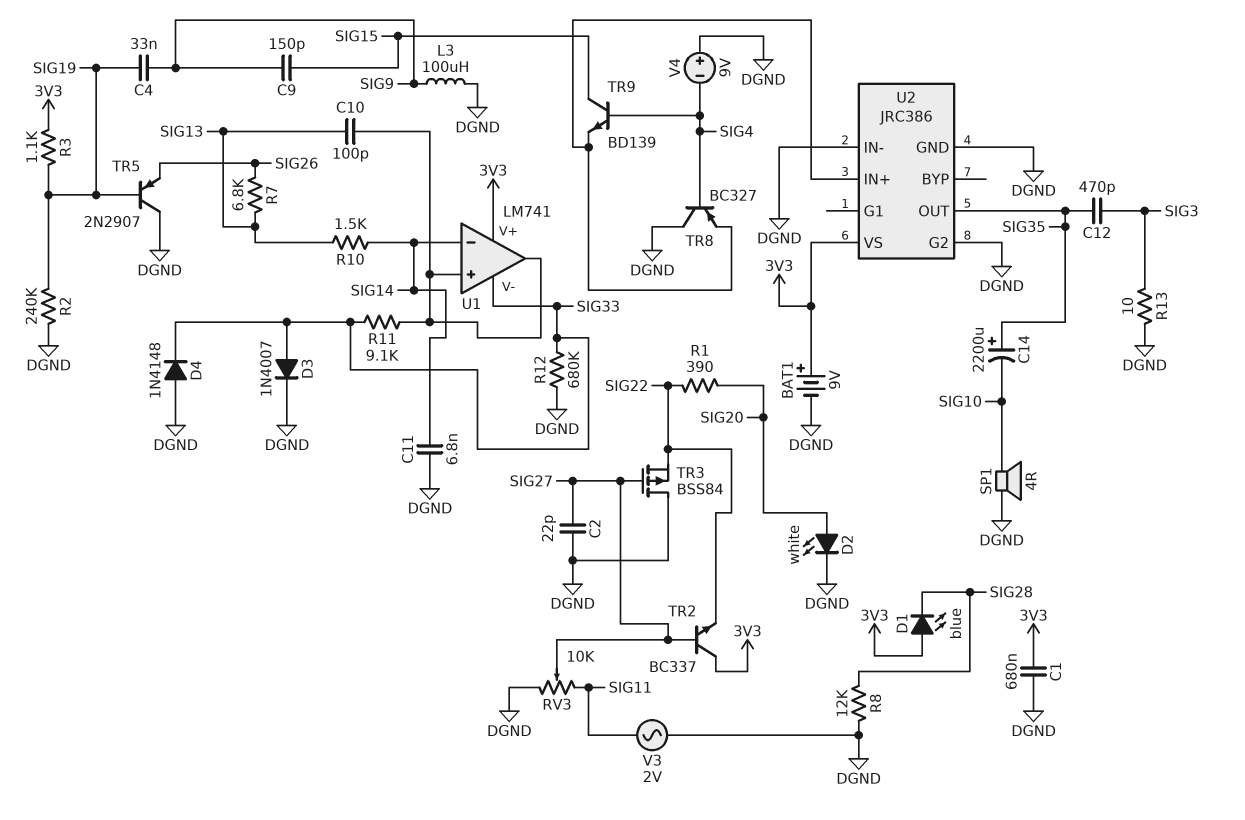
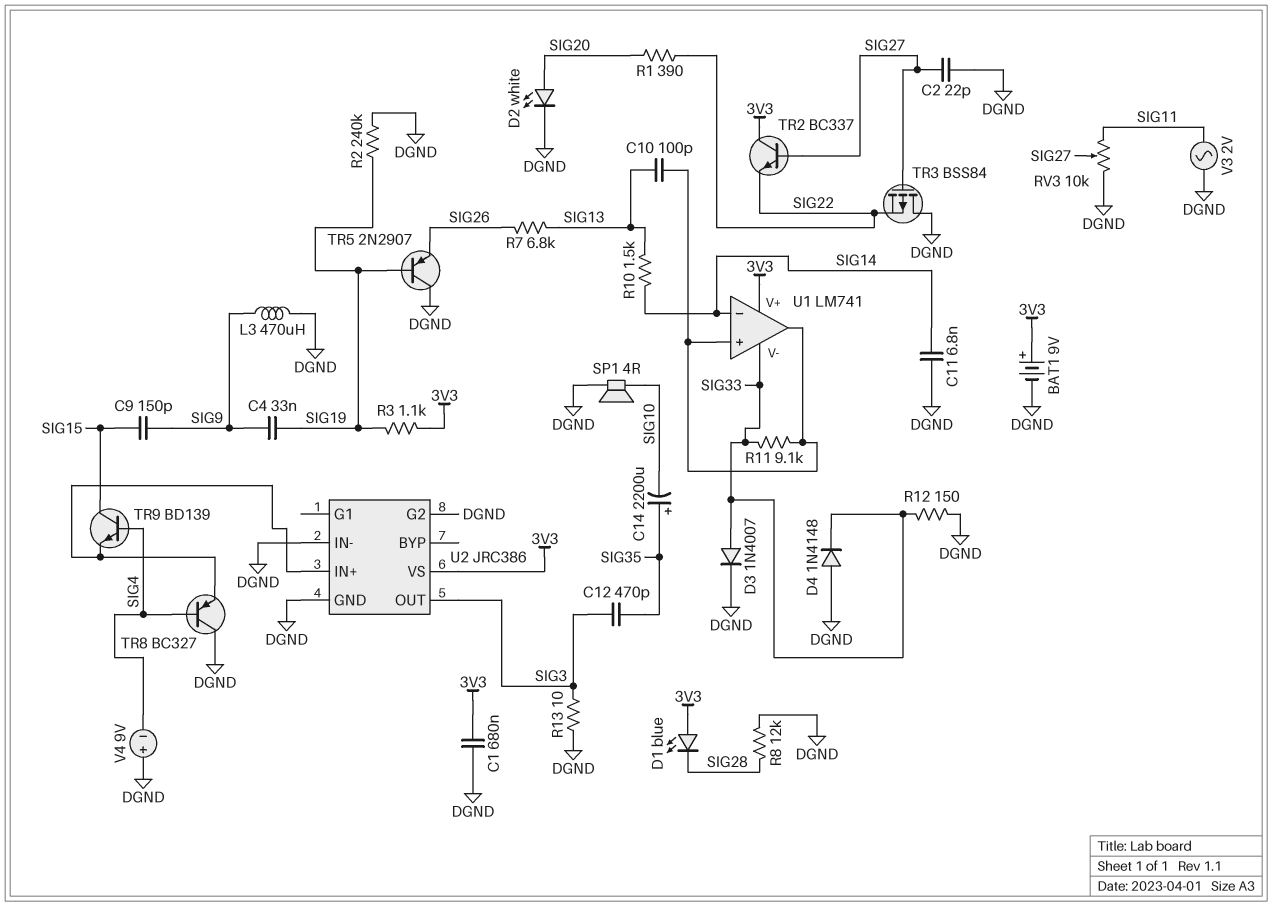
L3: 100uH (DGND, SIG9) -> 470uH (DGND, SIG9)
R12: 680k (DGND, SIG33) -> 150 (DGND, SIG33)
U2 pin OUT: SIG35 -> SIG3

